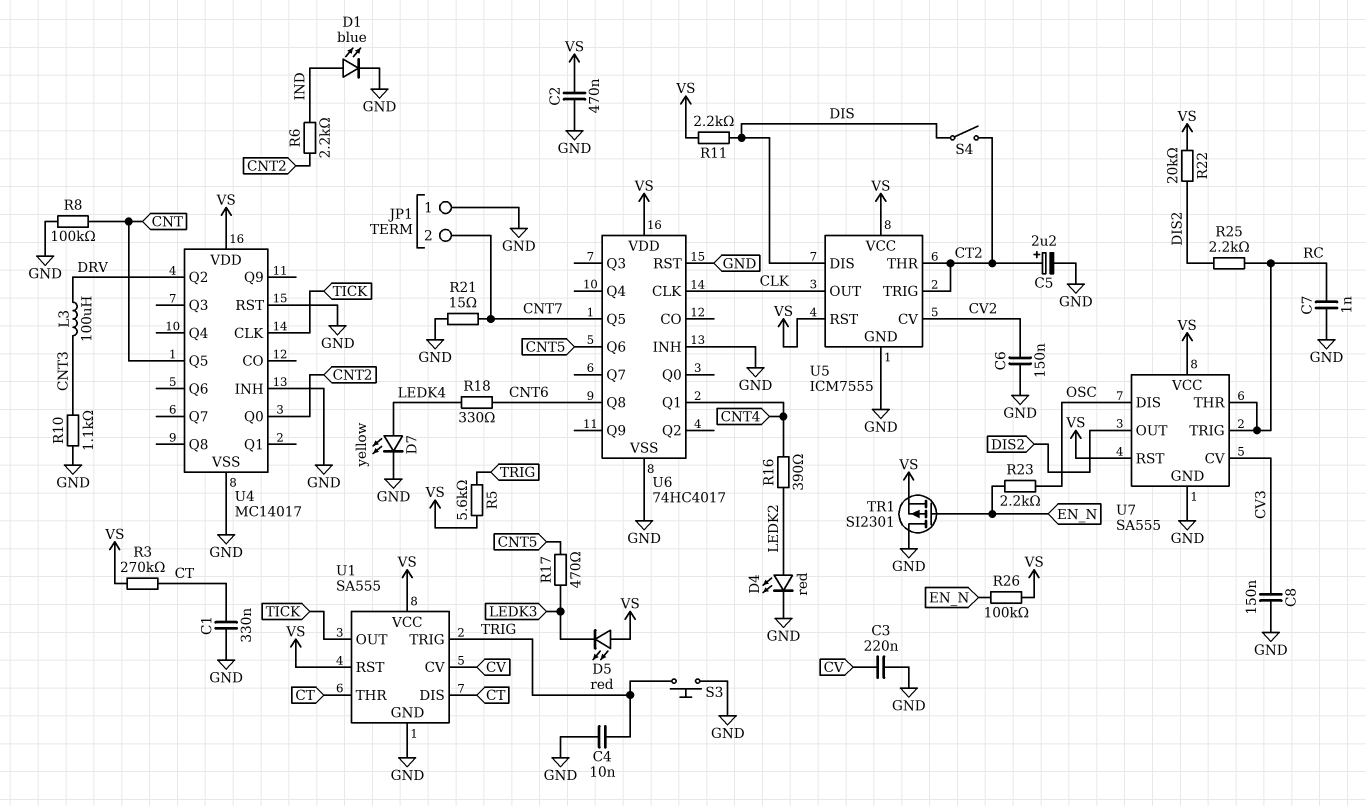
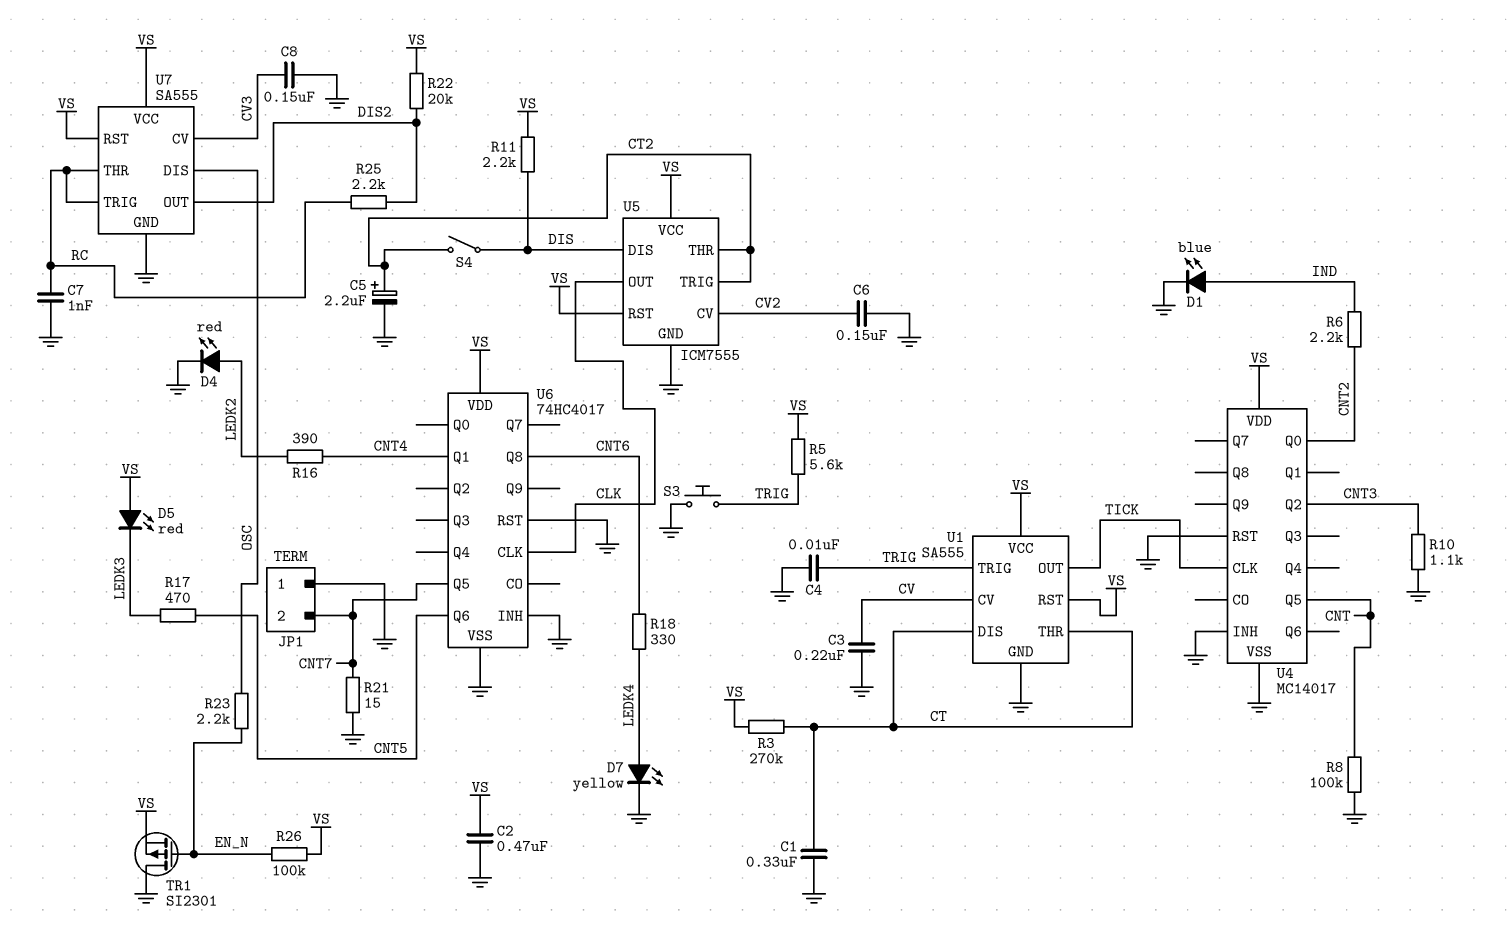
L3: 100uH (CNT3, DRV) -> none
U4 pin Q2: DRV -> CNT3

